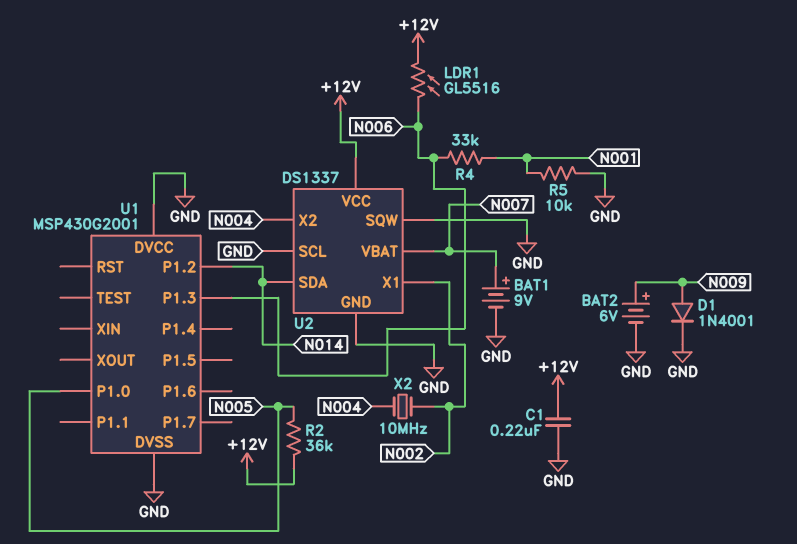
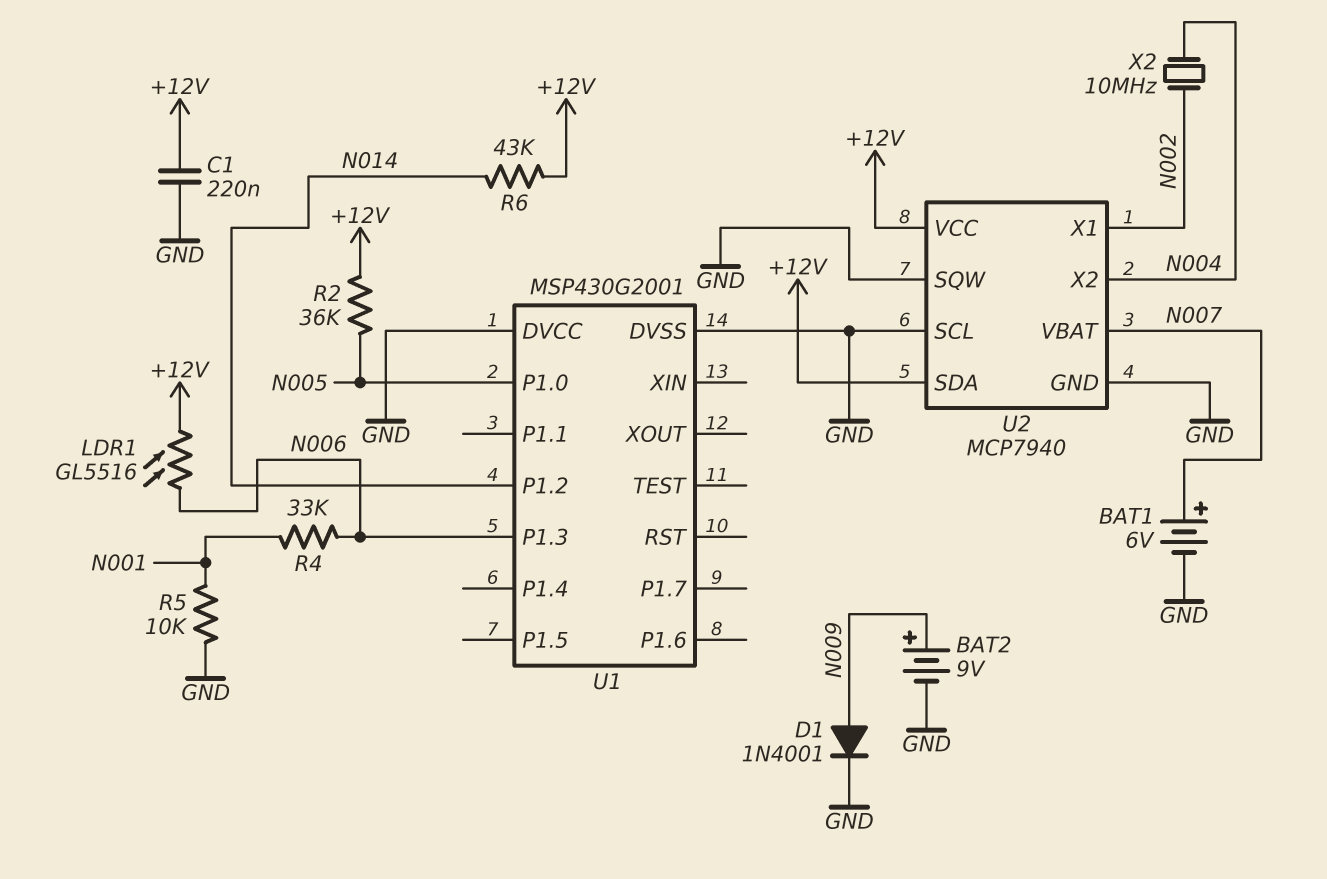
BAT1: 9V (plus N007, minus GND) -> 6V (plus N007, minus GND)
BAT2: 6V (plus N009, minus GND) -> 9V (plus N009, minus GND)
R6: none -> 43k (+12V, N014)
U2: DS1337 -> MCP7940
U2 pin SDA: N014 -> +12V

